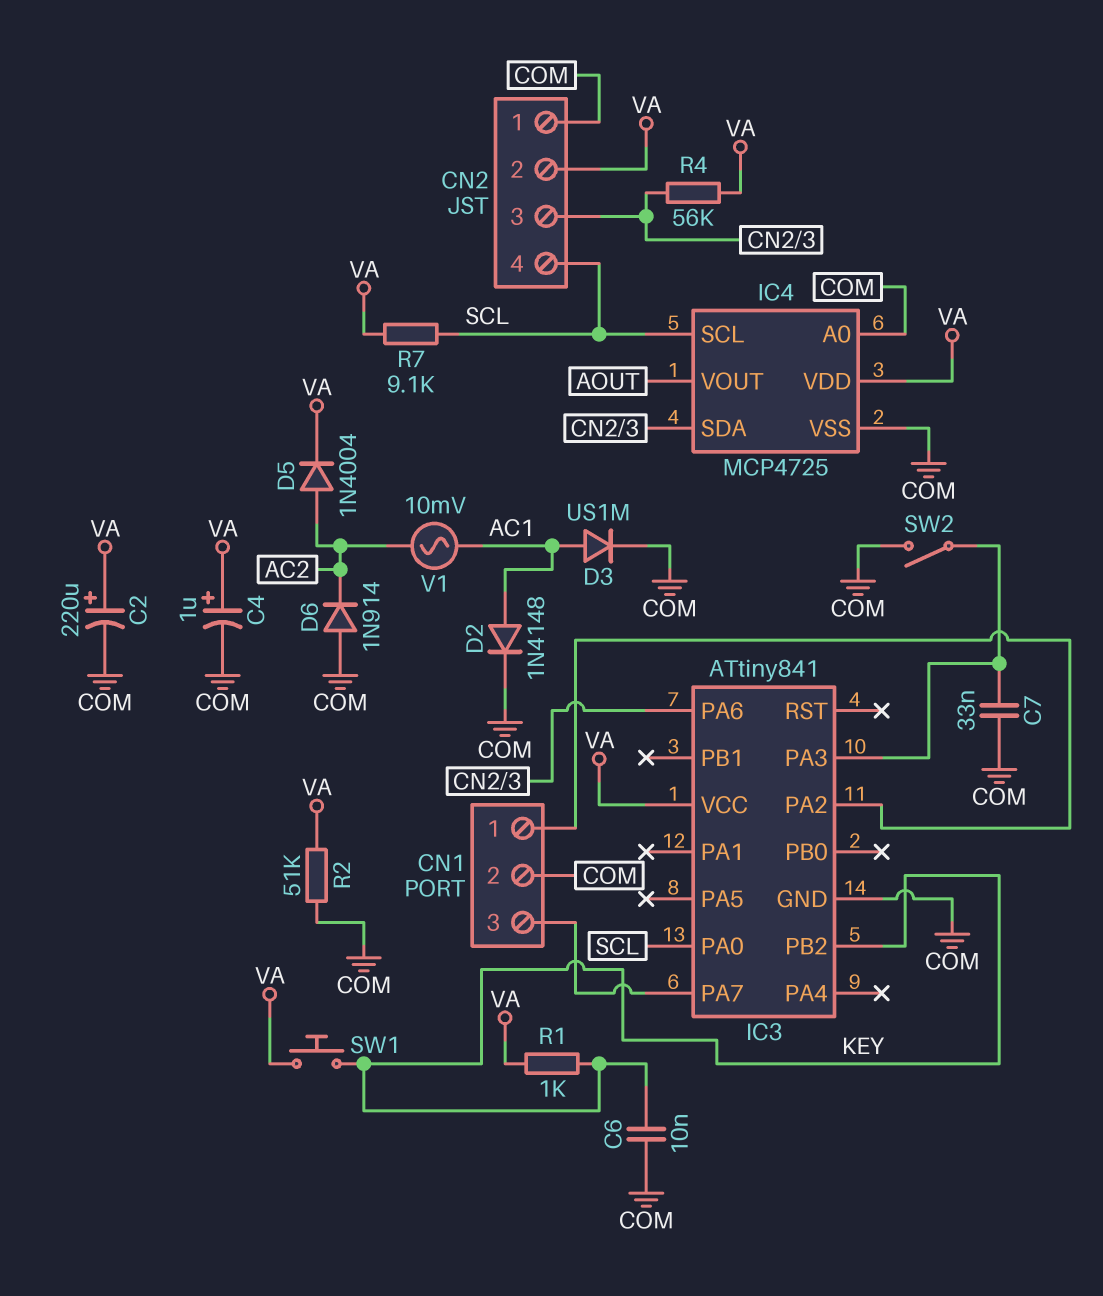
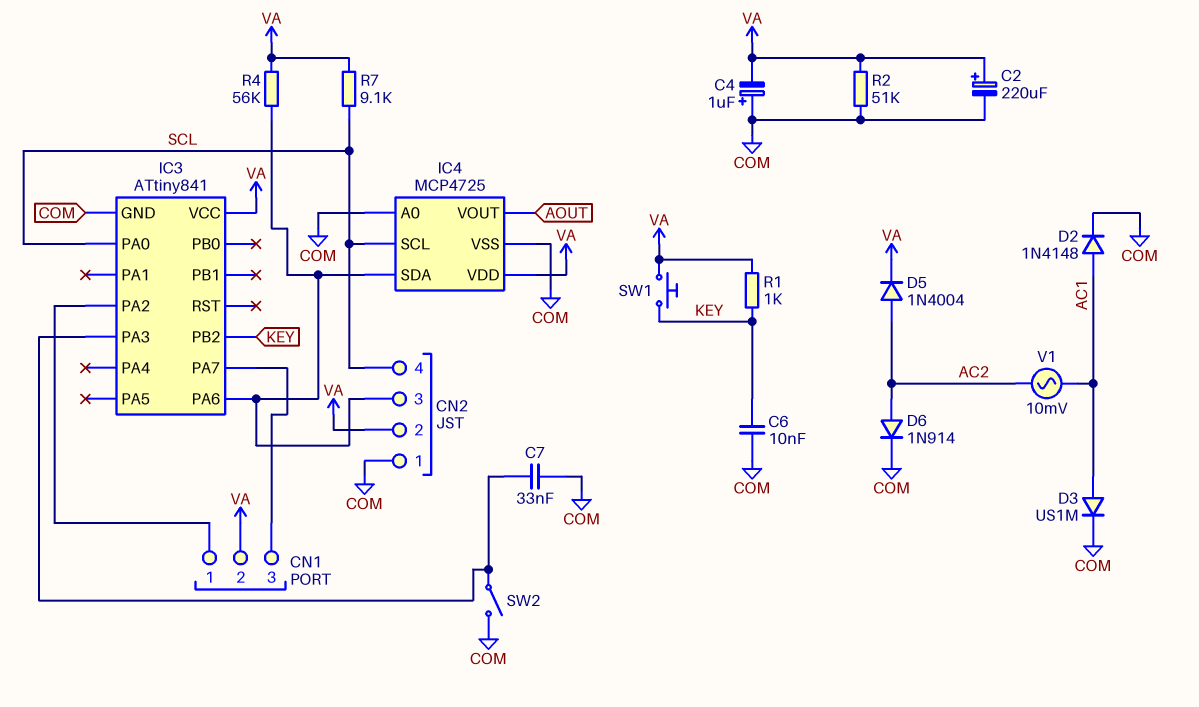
C4: 1uF (plus VA, minus COM) -> 1uF (plus COM, minus VA)
CN1 pin 2: COM -> VA
D6: diode 1N914 (A COM, K AC2) -> diode 1N914 (A AC2, K COM)

